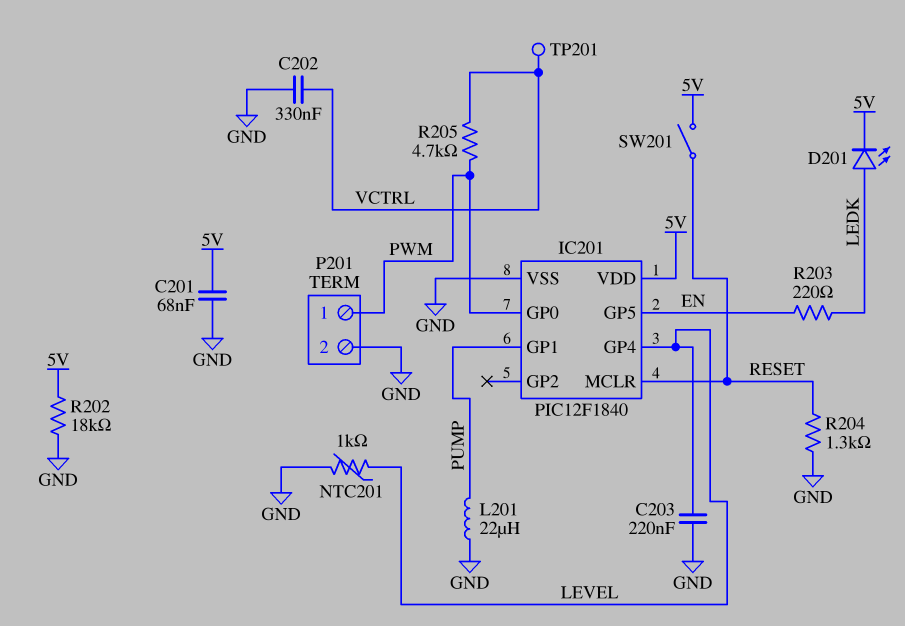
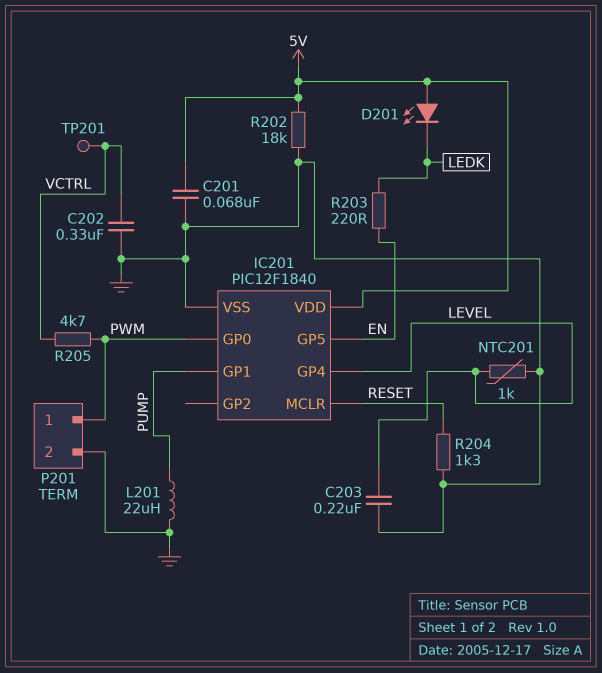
D201: LED (A LEDK, K 5V) -> LED (A 5V, K LEDK)
SW201: switch (5V, RESET) -> none

